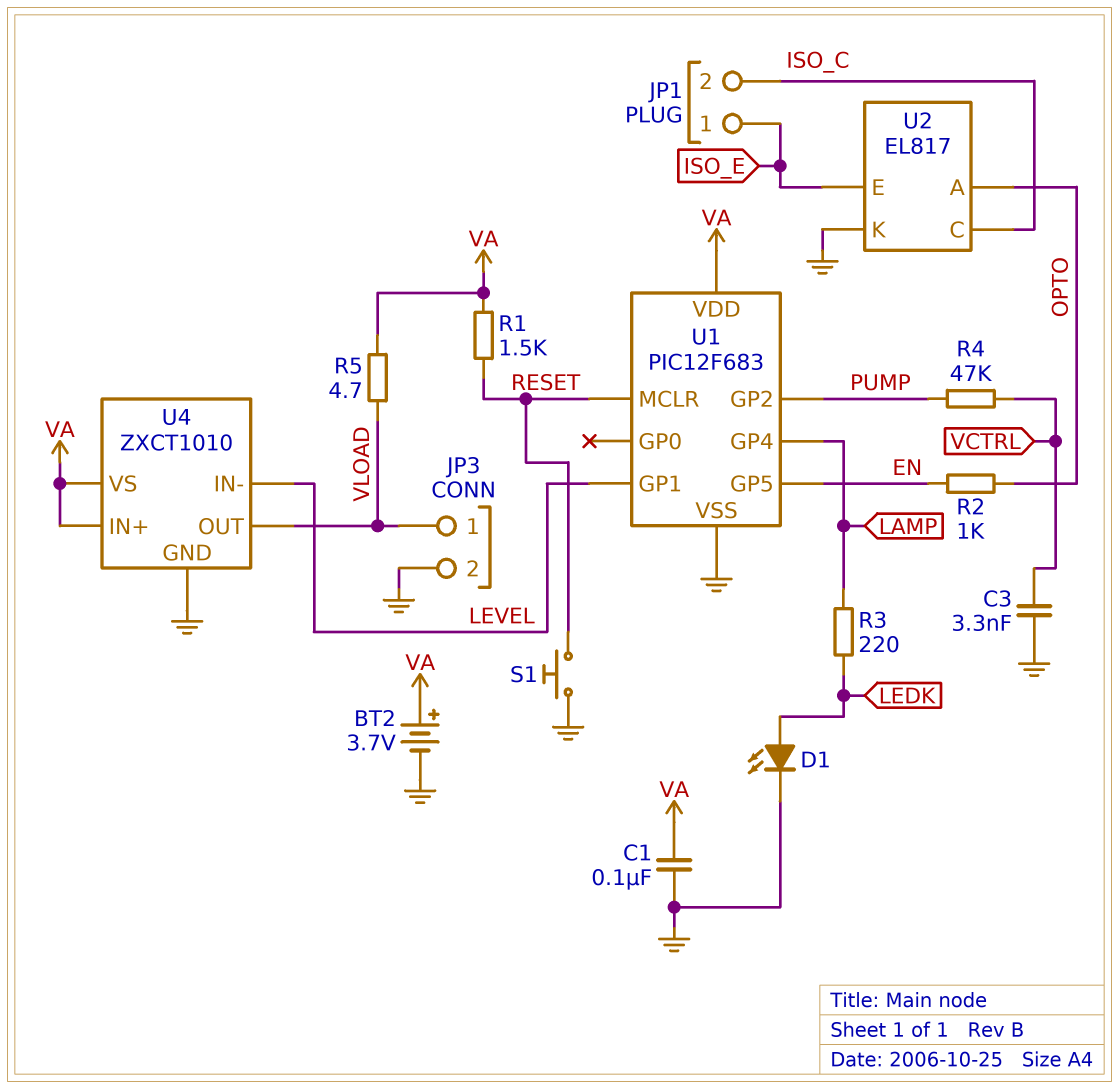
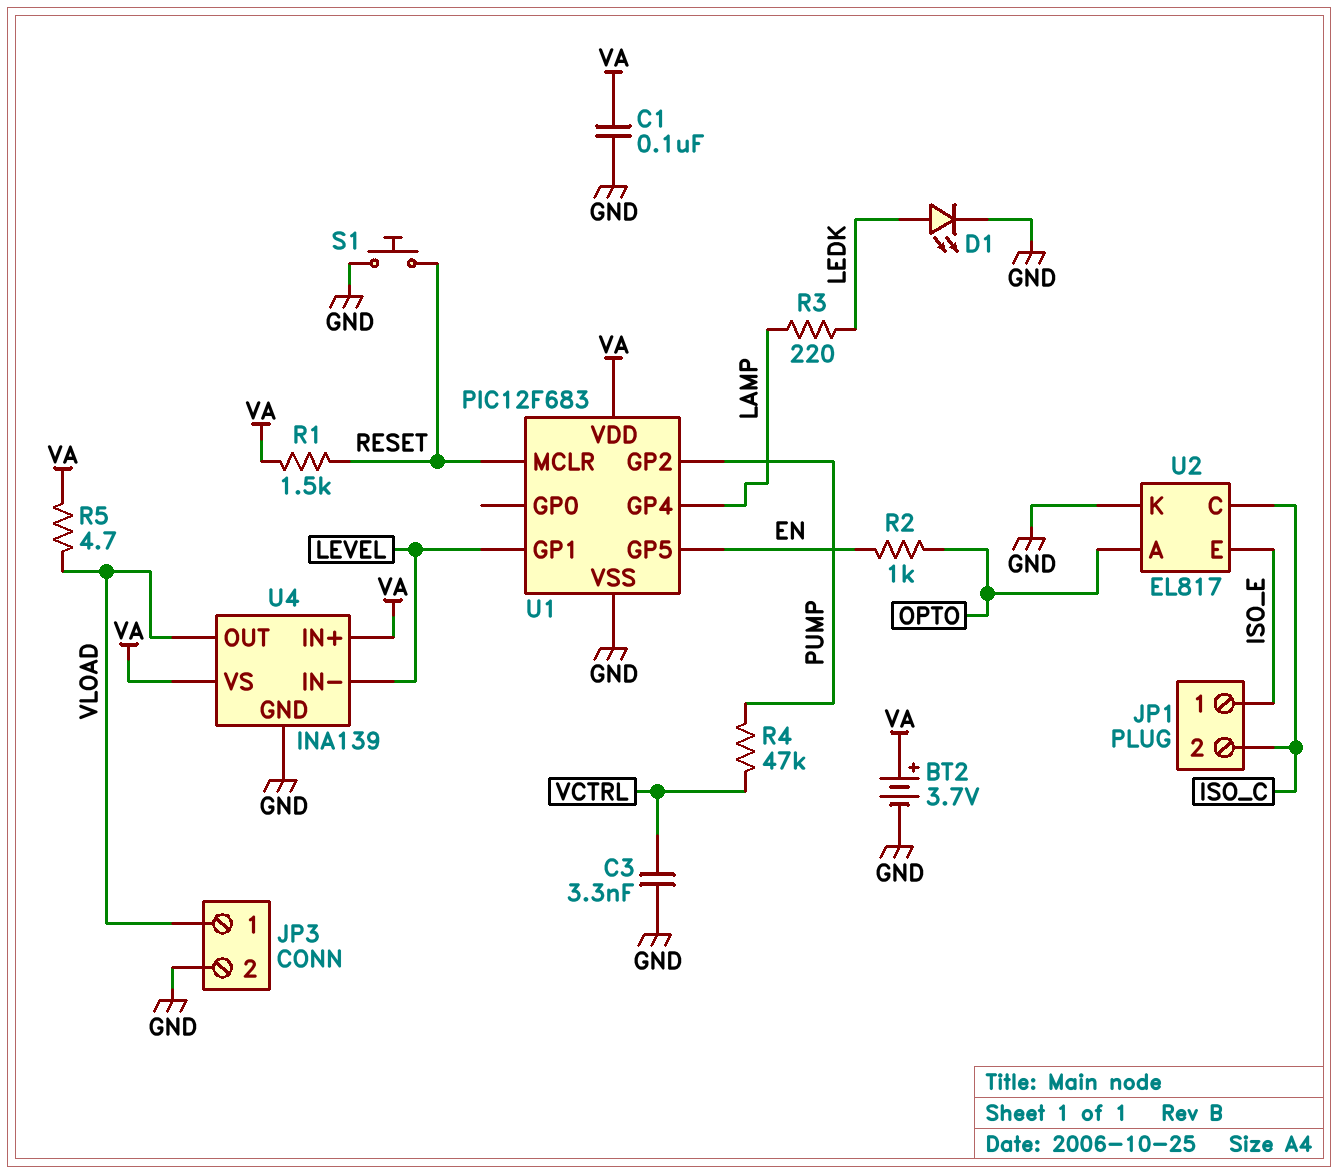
U4: ZXCT1010 -> INA139

